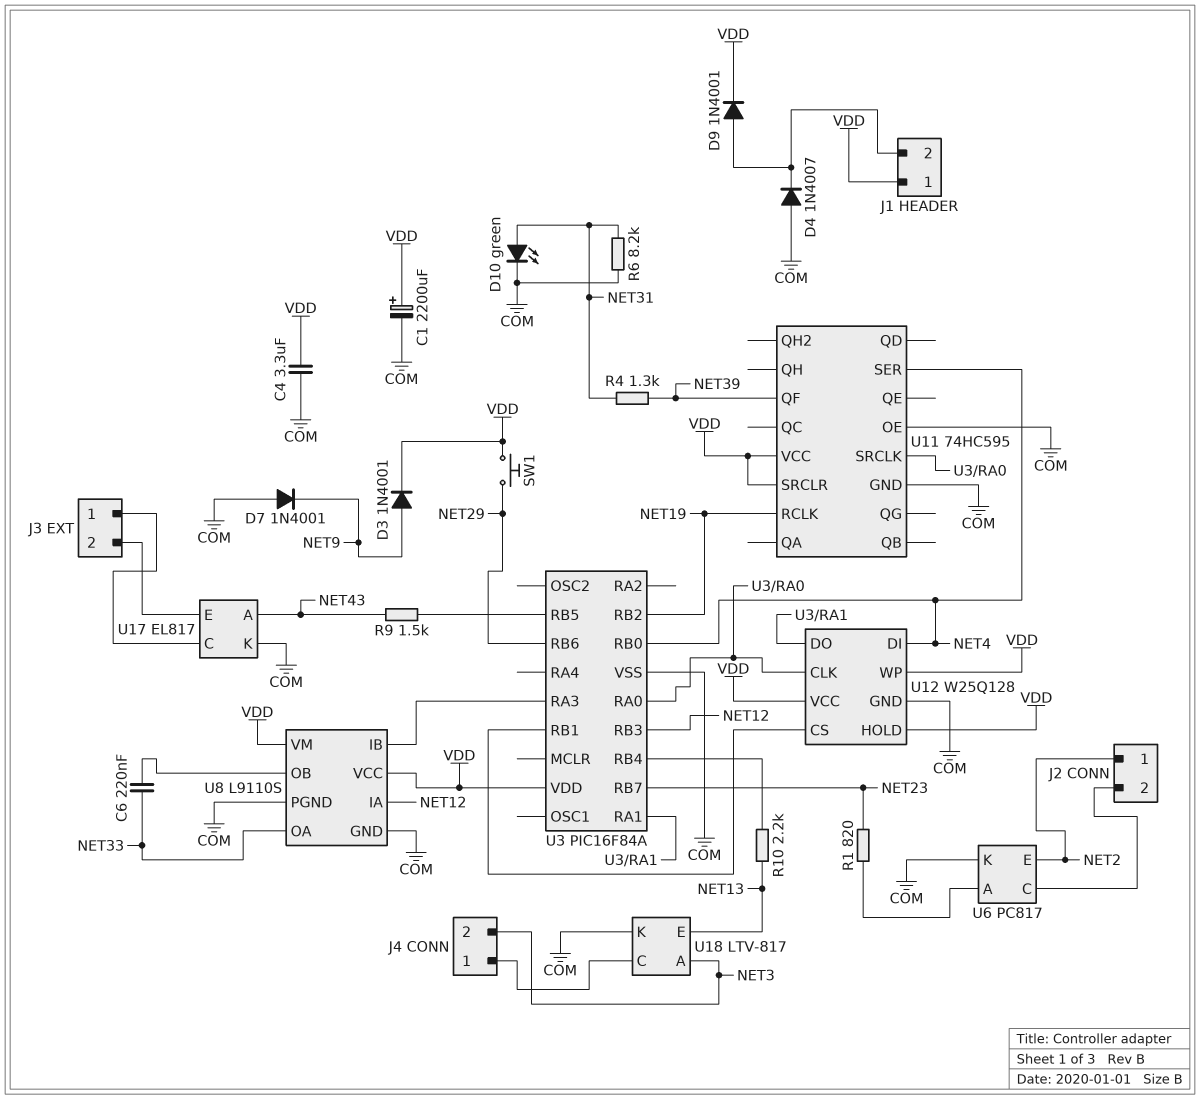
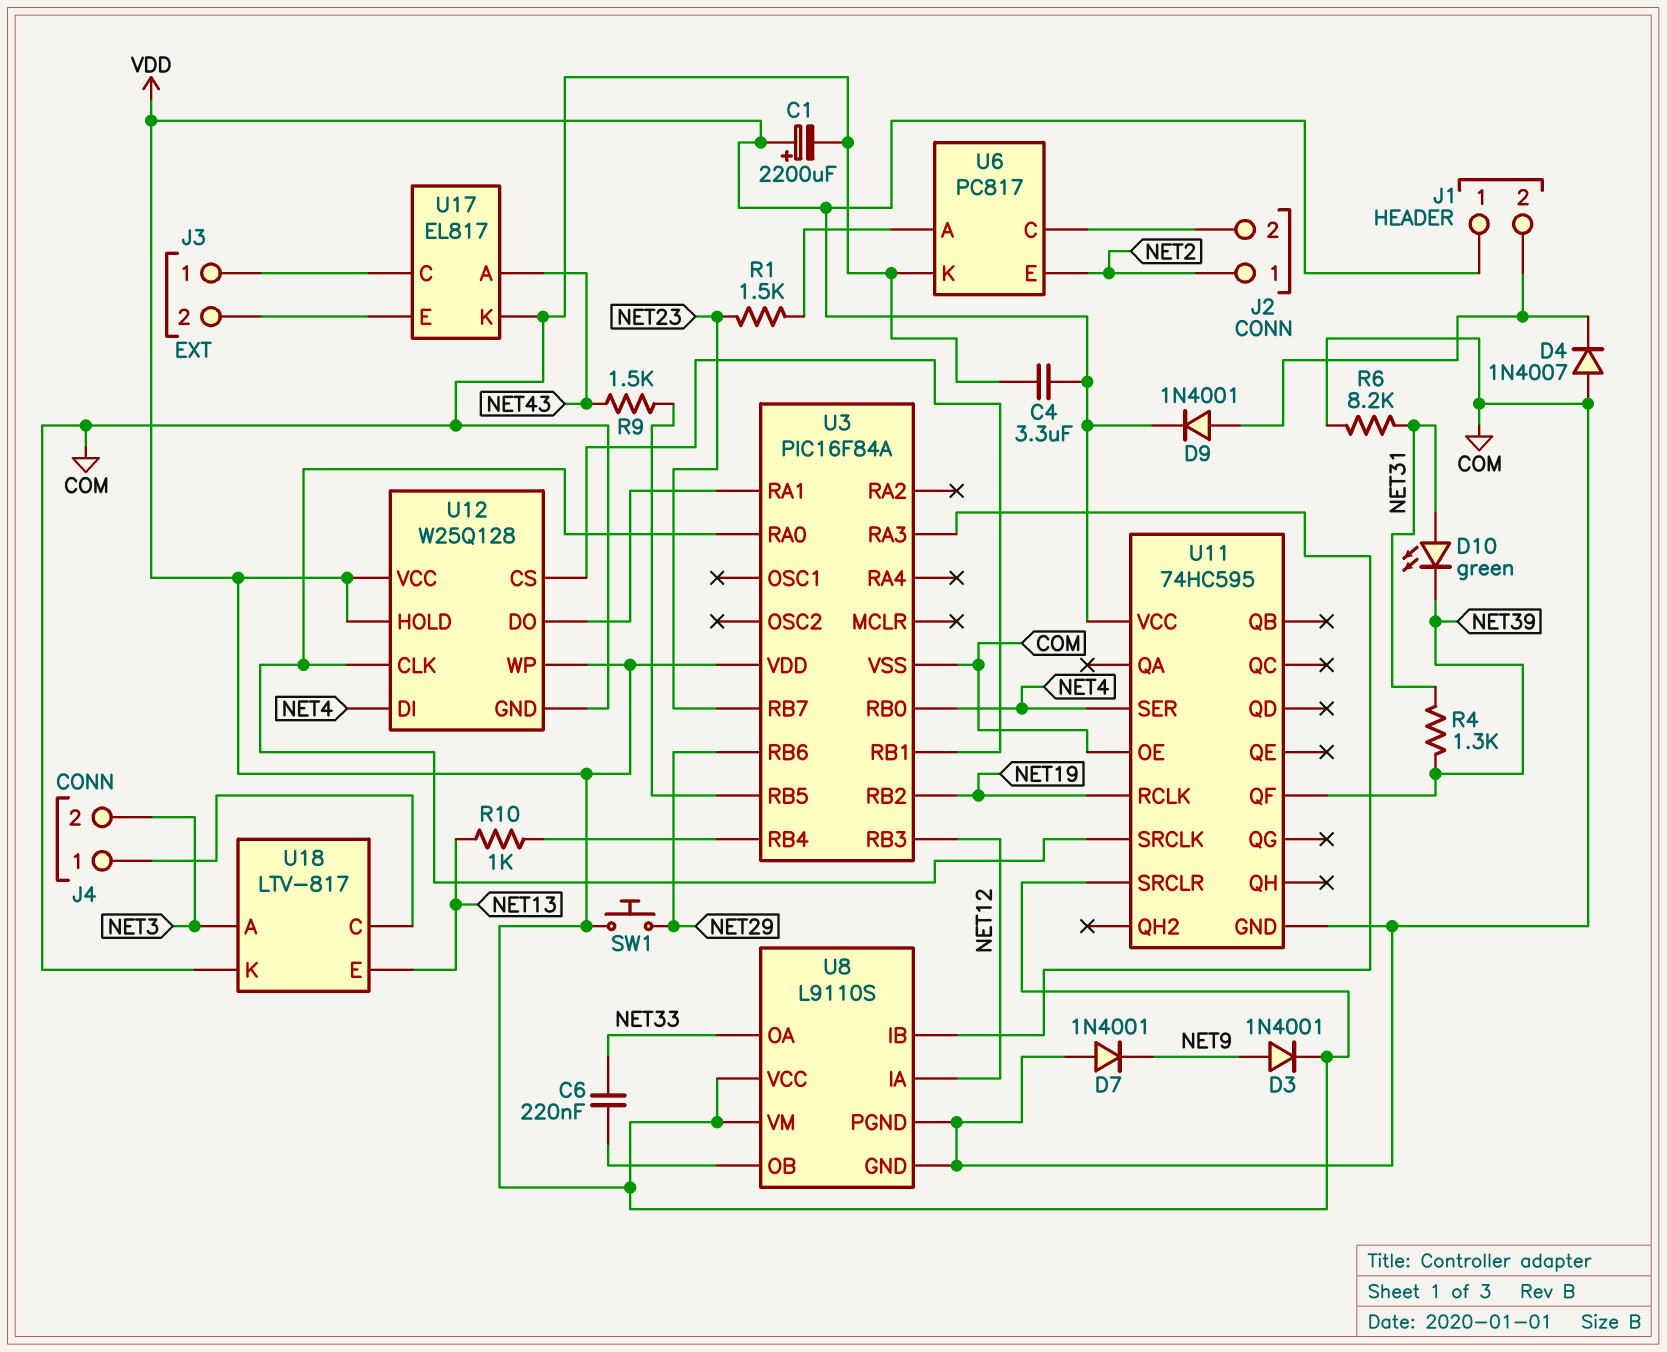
D10: LED green (A NET31, K COM) -> LED green (A NET31, K NET39)
R1: 820 (NET23, U6/A) -> 1.5k (NET23, U6/A)
R10: 2.2k (NET13, U3/RB4) -> 1k (NET13, U3/RB4)

